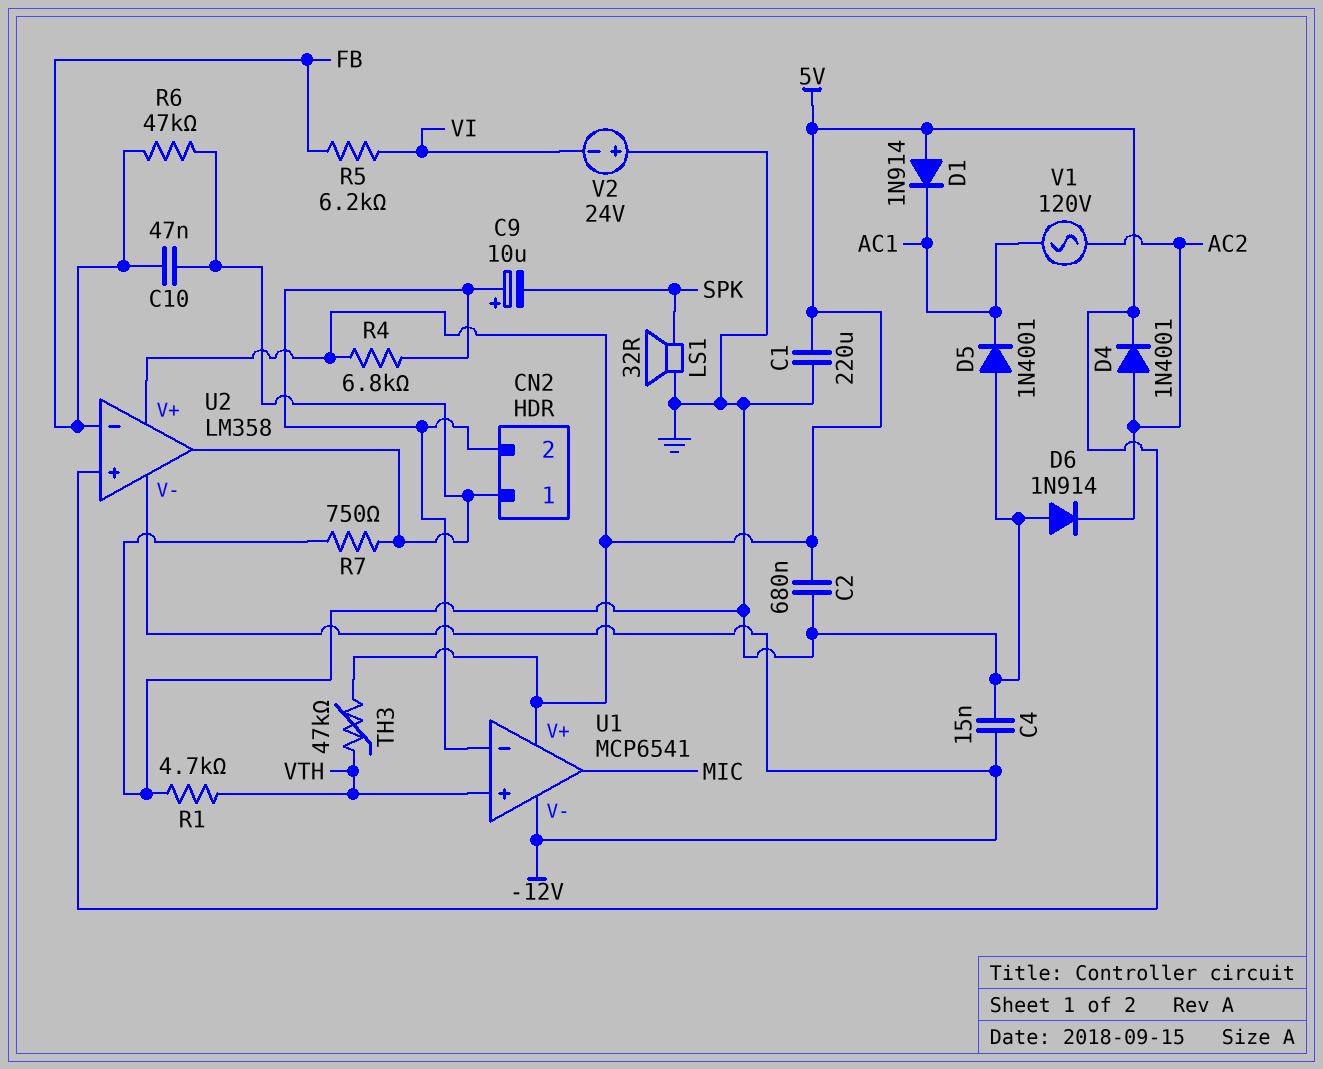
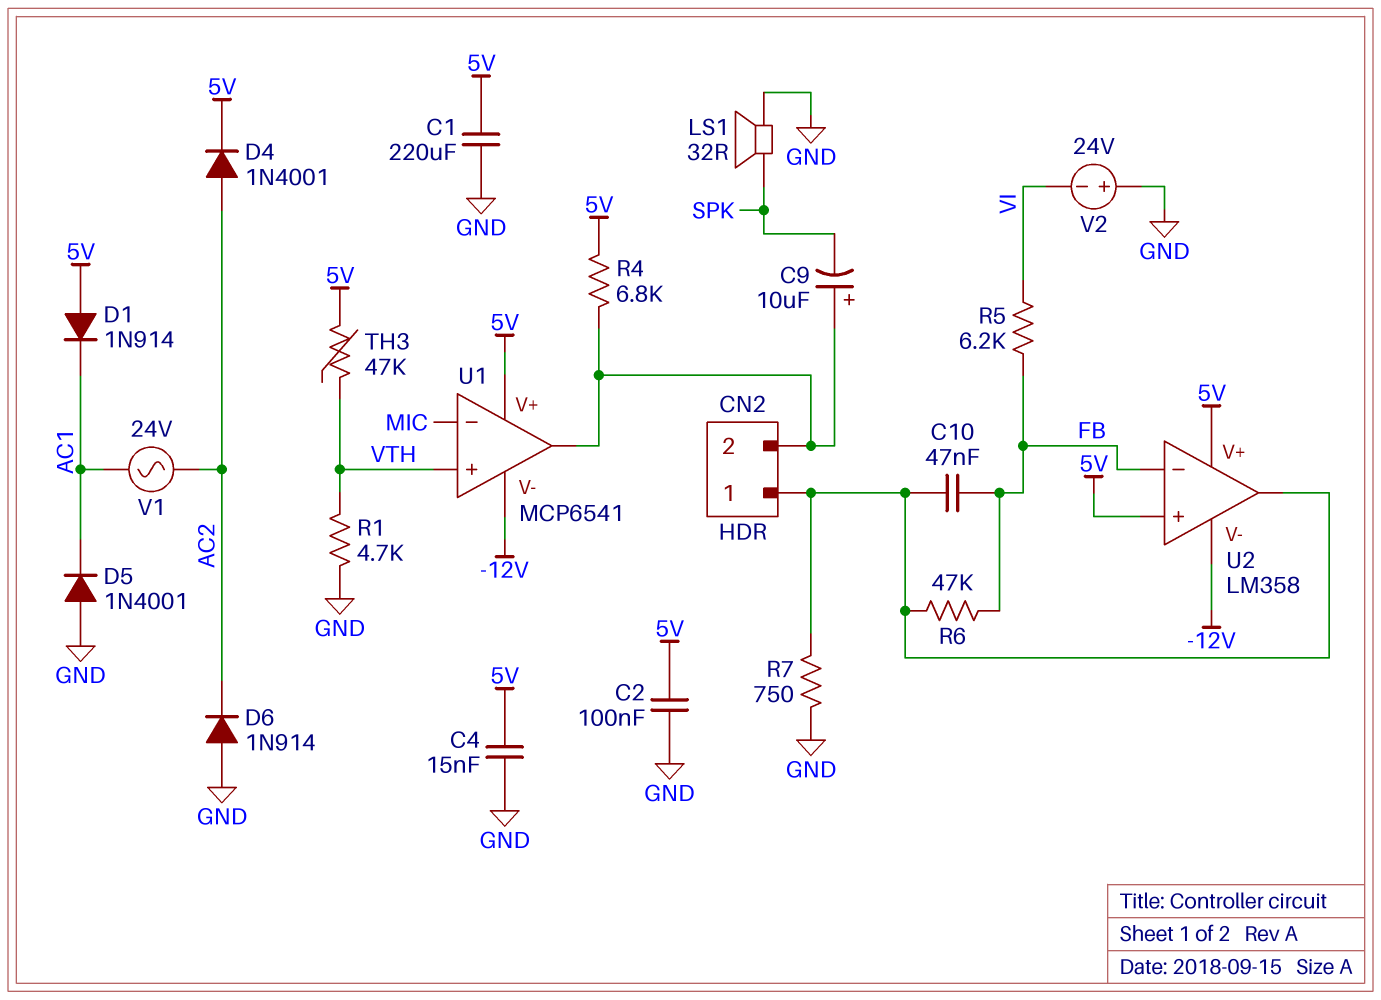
C2: 680nF (5V, GND) -> 100nF (5V, GND)
C4: 15nF (-12V, GND) -> 15nF (5V, GND)
U1 pin in-: CN2/2 -> MIC
U1 pin out: MIC -> CN2/2
V1: AC 120V (AC1, AC2) -> AC 24V (AC1, AC2)

